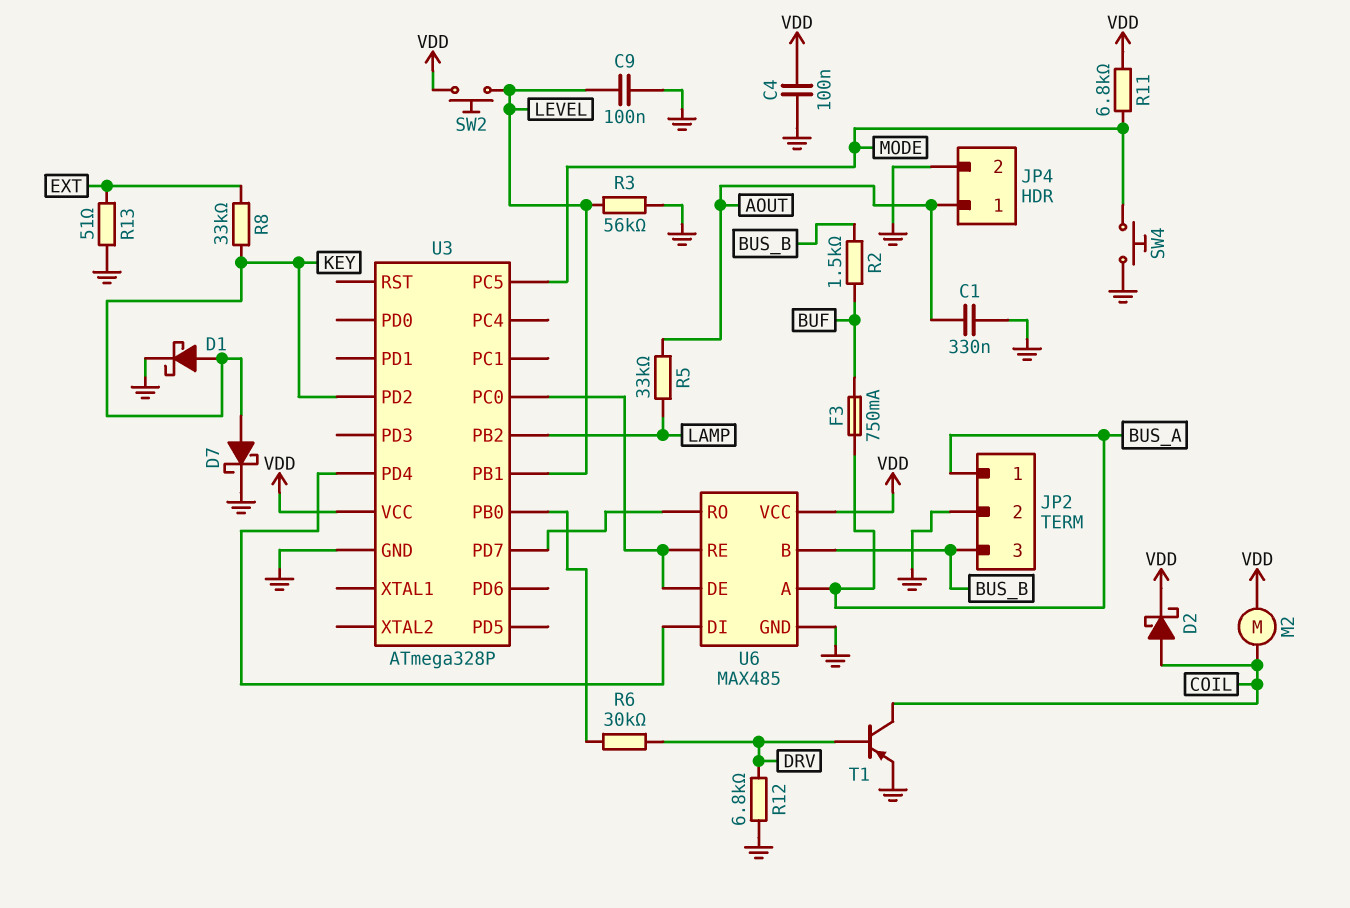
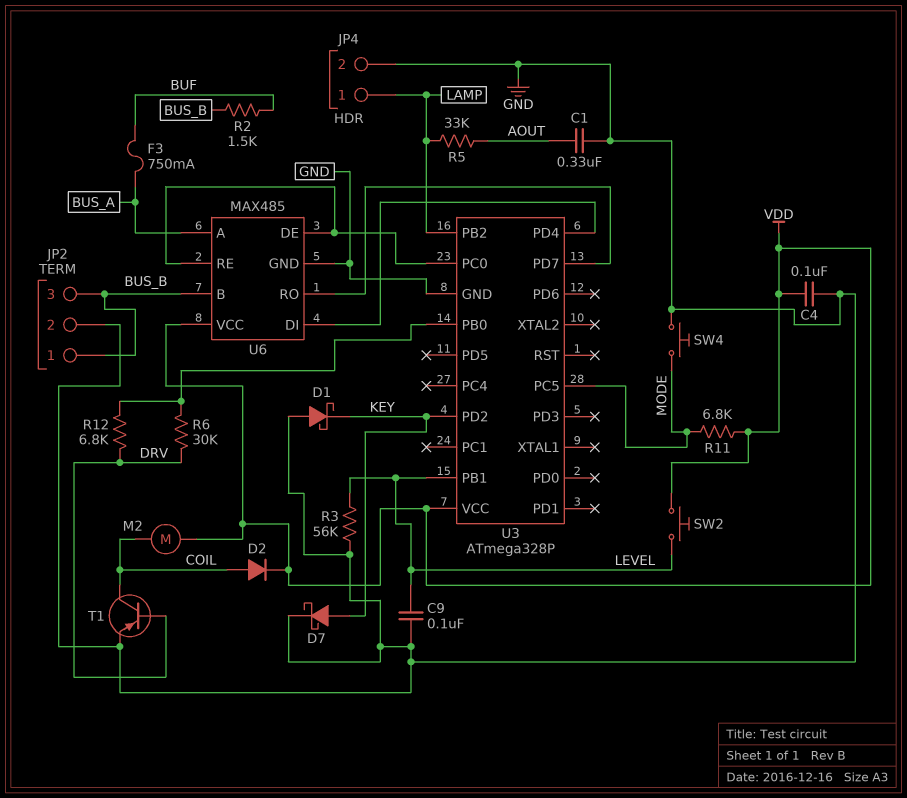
D1: schottky (A KEY, K GND) -> schottky (A GND, K KEY)
D2: schottky (A COIL, K VDD) -> diode (A COIL, K VDD)
JP2 pin 1: BUS_A -> BUS_B
JP4 pin 1: AOUT -> LAMP
R8: 33k (EXT, KEY) -> none
R12: 6.8k (DRV, GND) -> 6.8k (DRV, U3/PB0)
R13: 51 (EXT, GND) -> none

